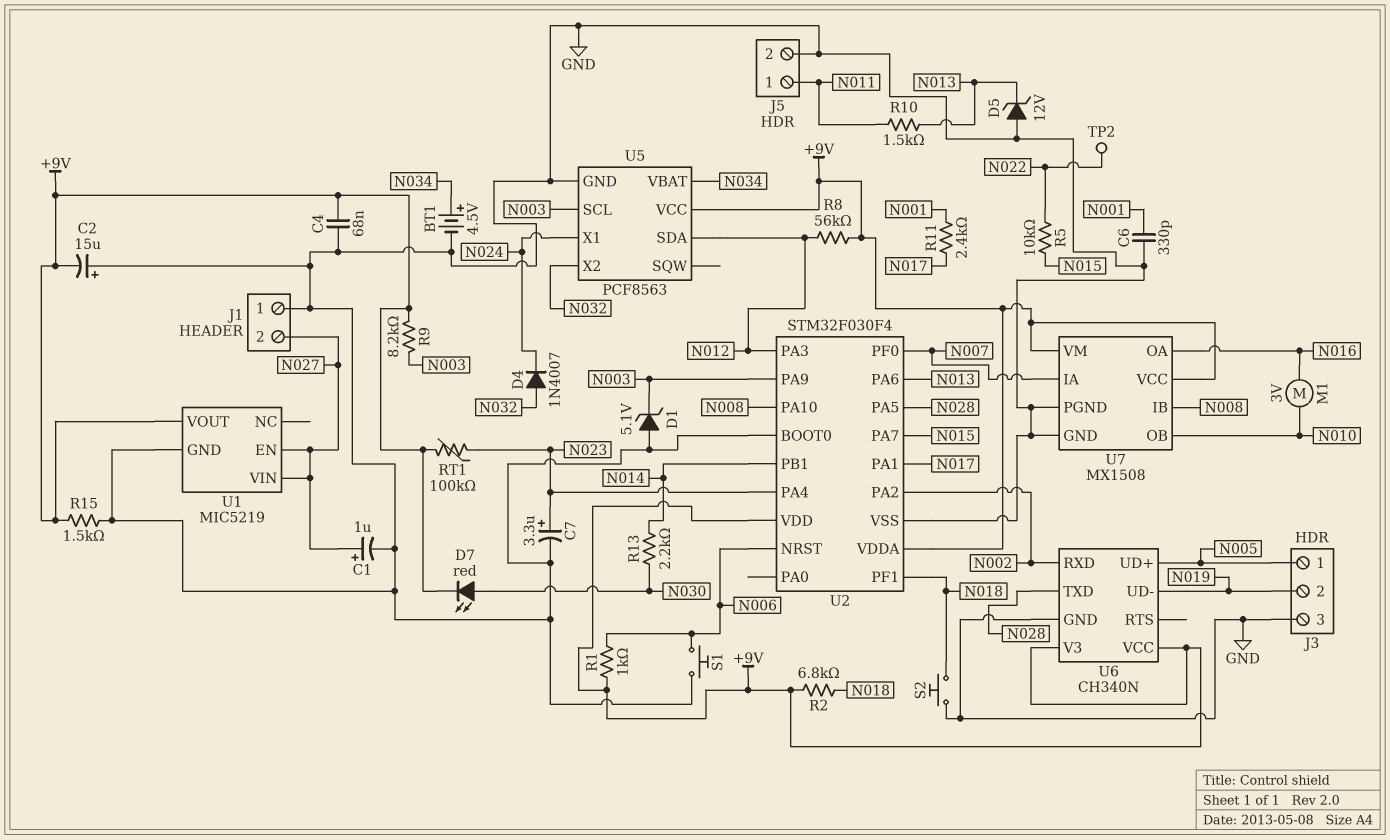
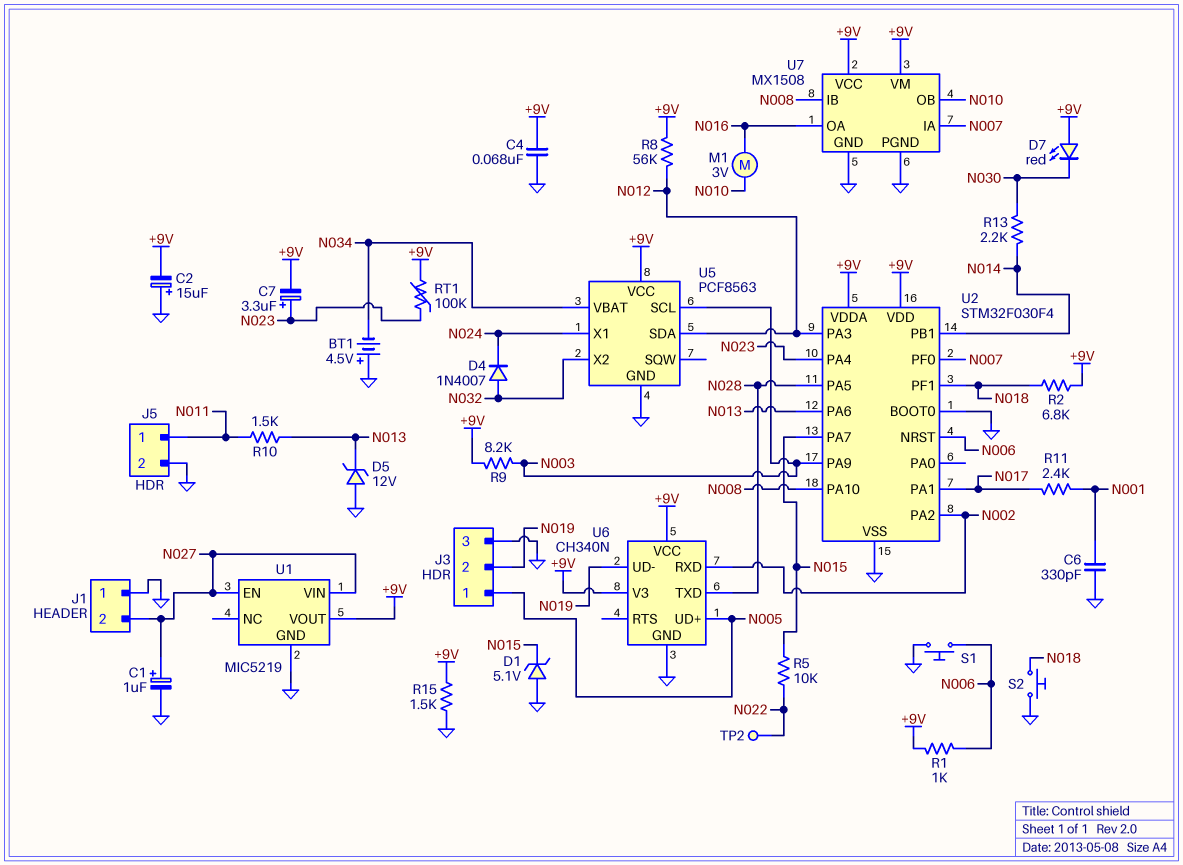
BT1: 4.5V (plus N034, minus GND) -> 4.5V (plus GND, minus N034)
C7: 3.3uF (plus N023, minus GND) -> 3.3uF (plus N023, minus +9V)
D1: zener 5.1V (A GND, K N003) -> zener 5.1V (A GND, K N015)
D7: LED red (A N030, K +9V) -> LED red (A +9V, K N030)

